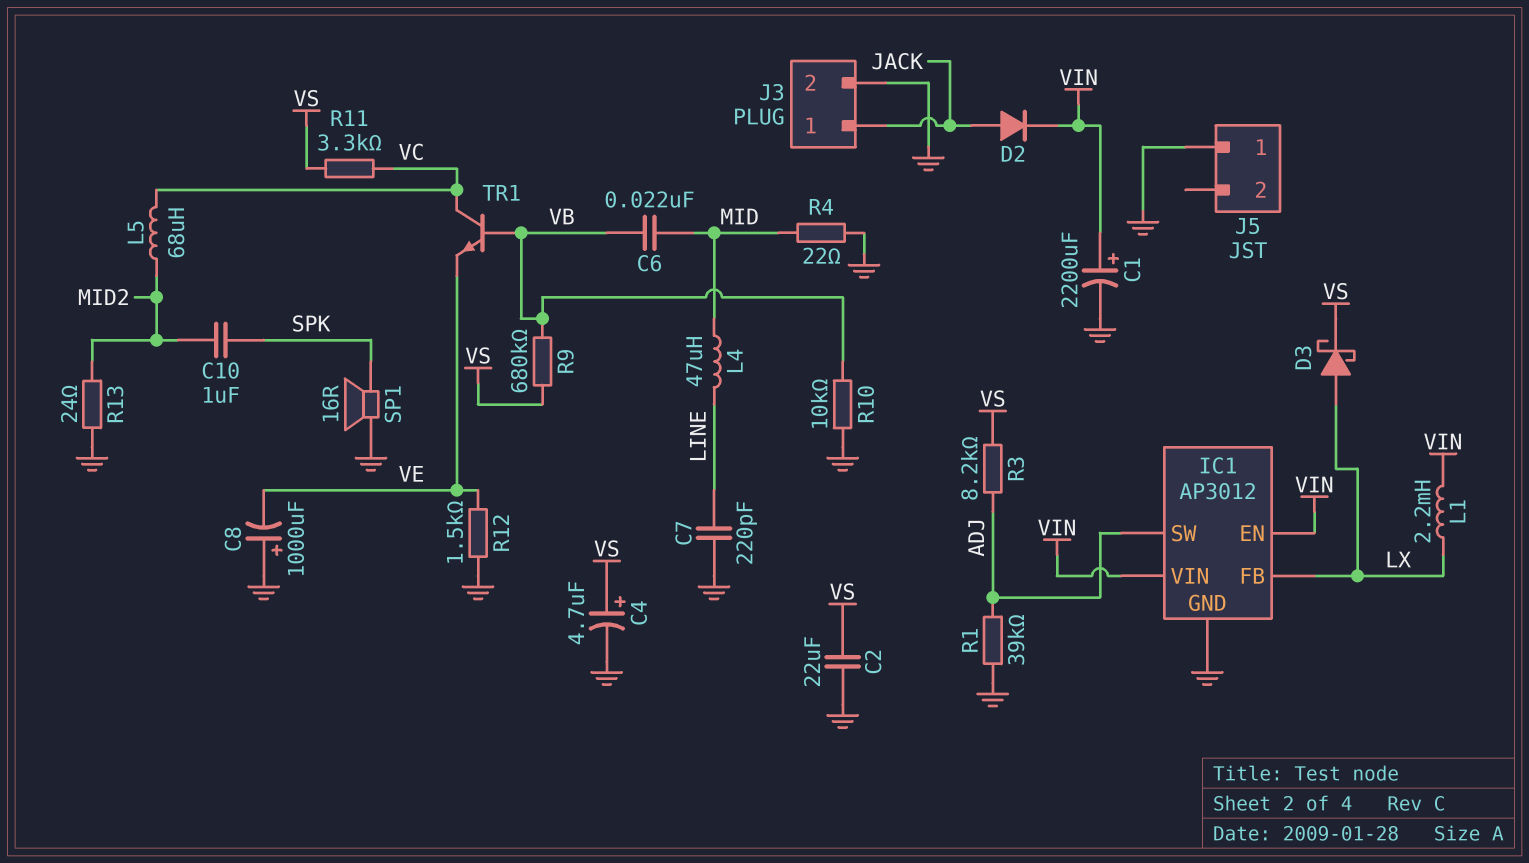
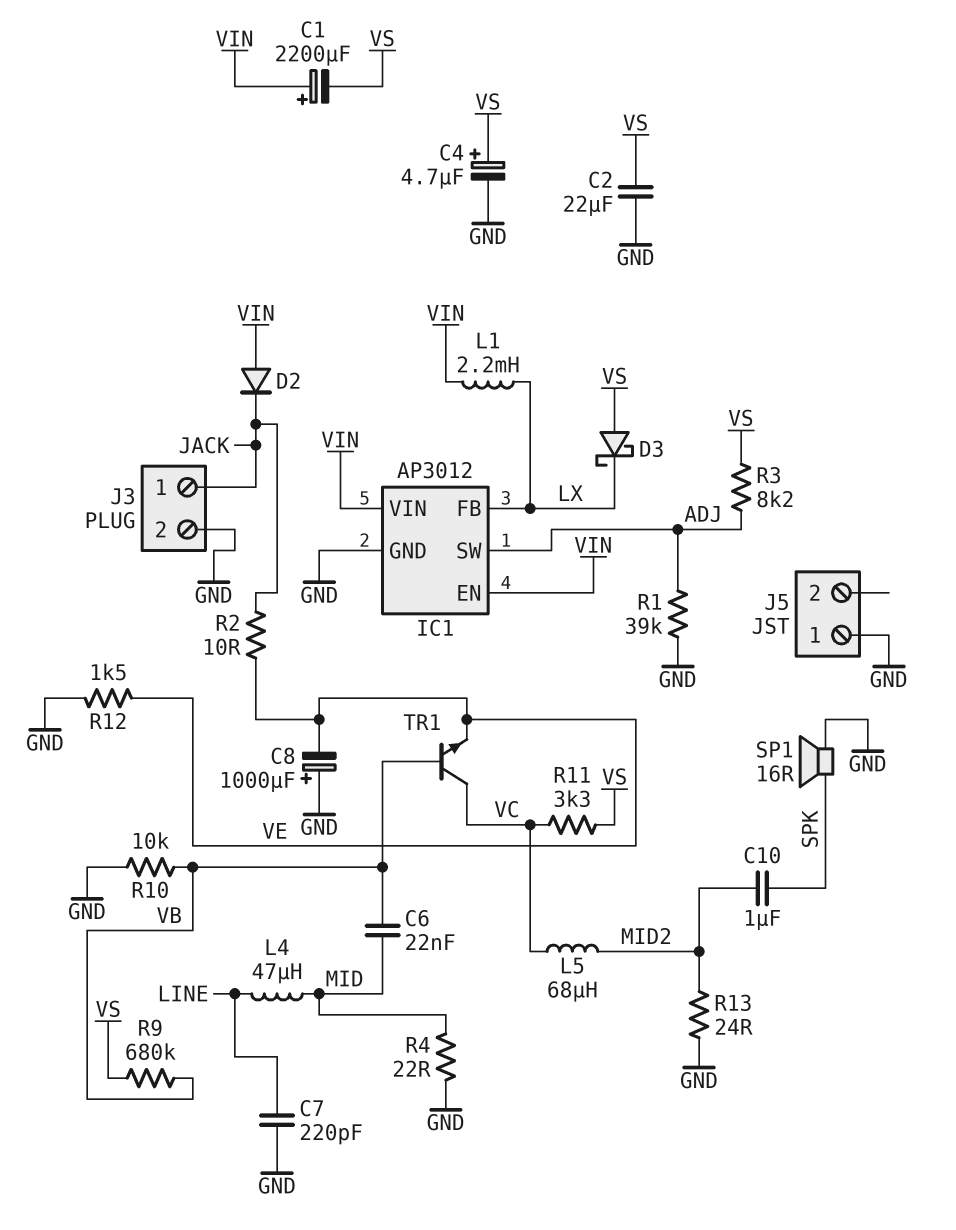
C1: 2200uF (plus VIN, minus GND) -> 2200uF (plus VIN, minus VS)
D2: diode (A JACK, K VIN) -> diode (A VIN, K JACK)
D3: schottky (A LX, K VS) -> schottky (A VS, K LX)
R2: none -> 10 (JACK, VE)

